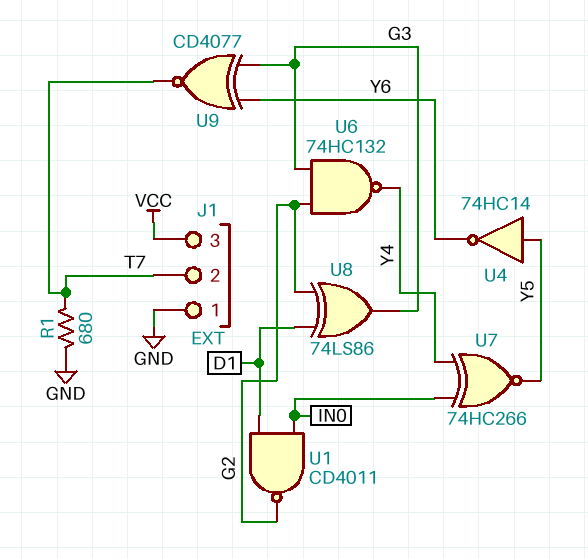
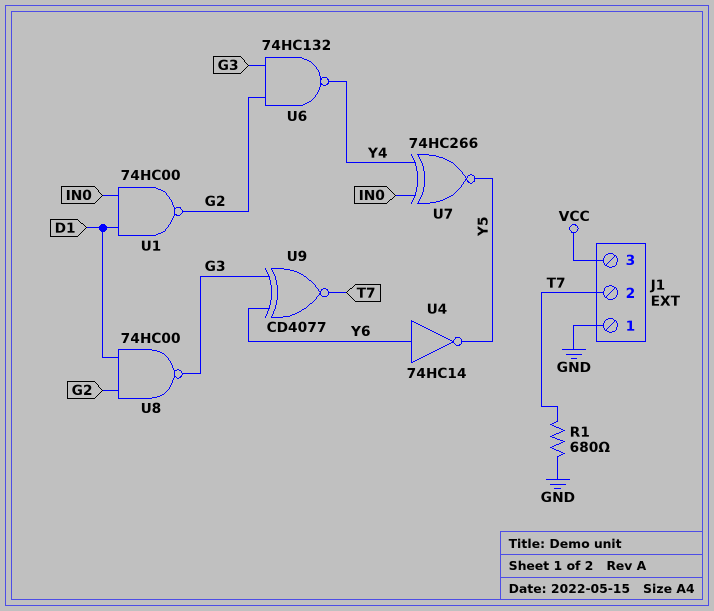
U1: NAND CD4011 (in D1, in IN0, out G2) -> NAND 74HC00 (in D1, in IN0, out G2)
U4: NOT 74HC14 (in Y5, out Y6) -> NOT 74HC14 (in Y6, out Y5)
U8: XOR 74LS86 (in D1, in G2, out G3) -> NAND 74HC00 (in D1, in G2, out G3)

